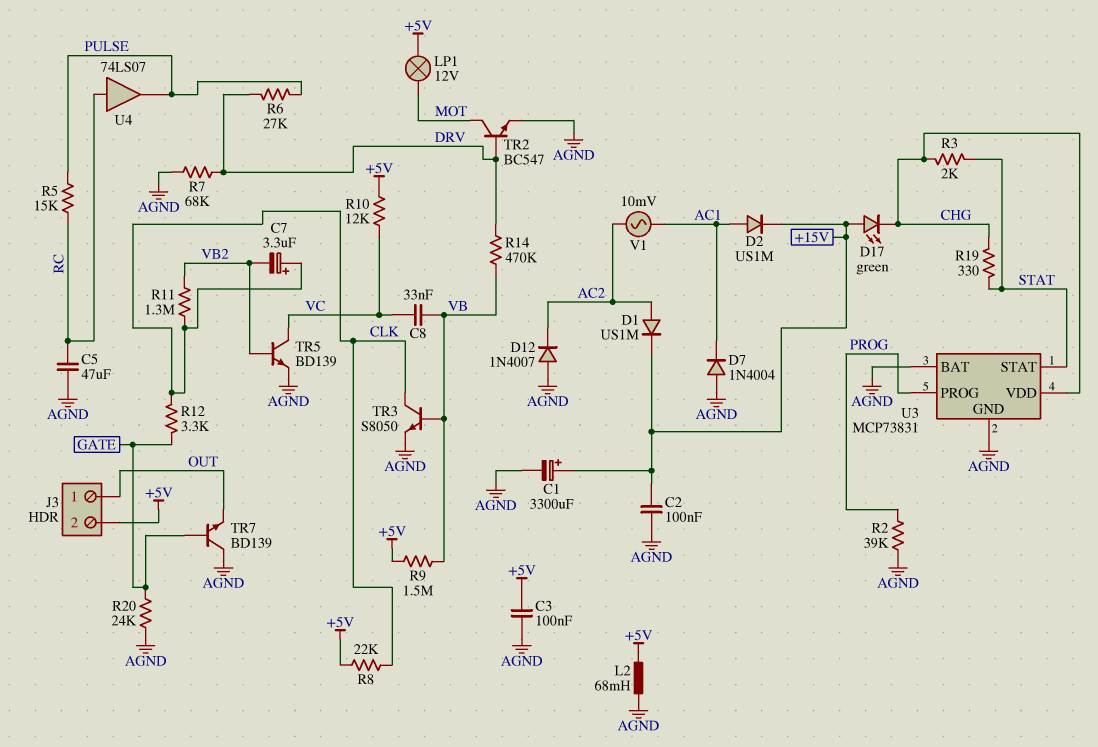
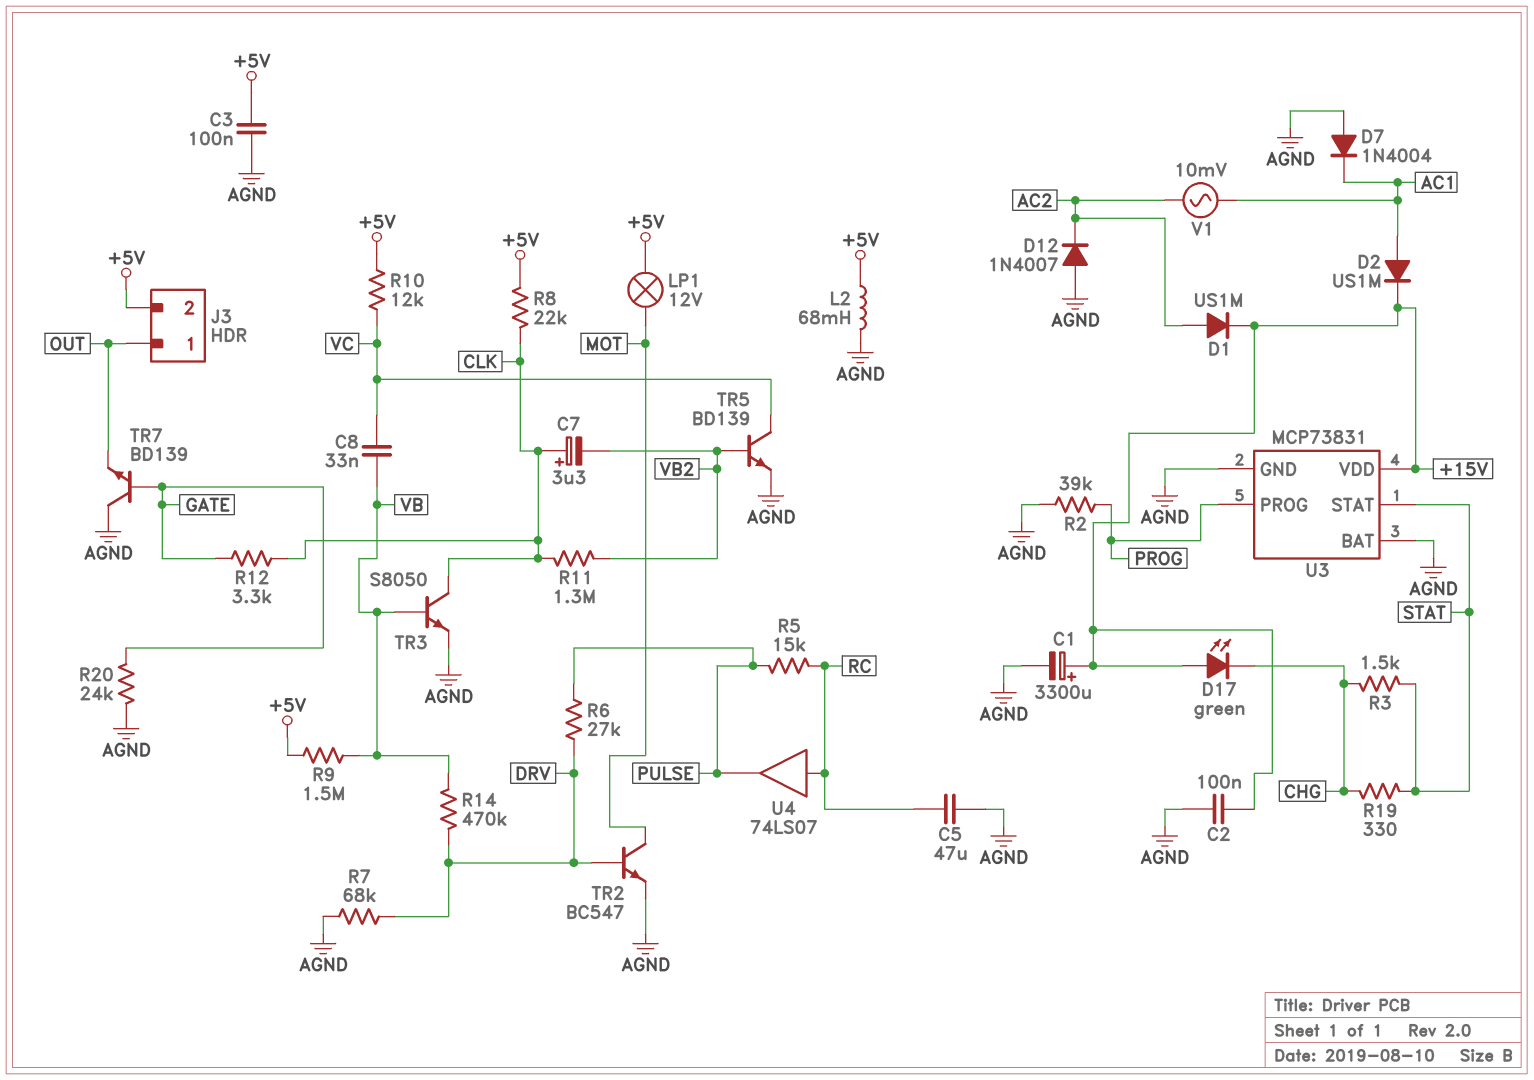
R3: 2k (CHG, STAT) -> 1.5k (CHG, STAT)
U3 pin VDD: CHG -> +15V

